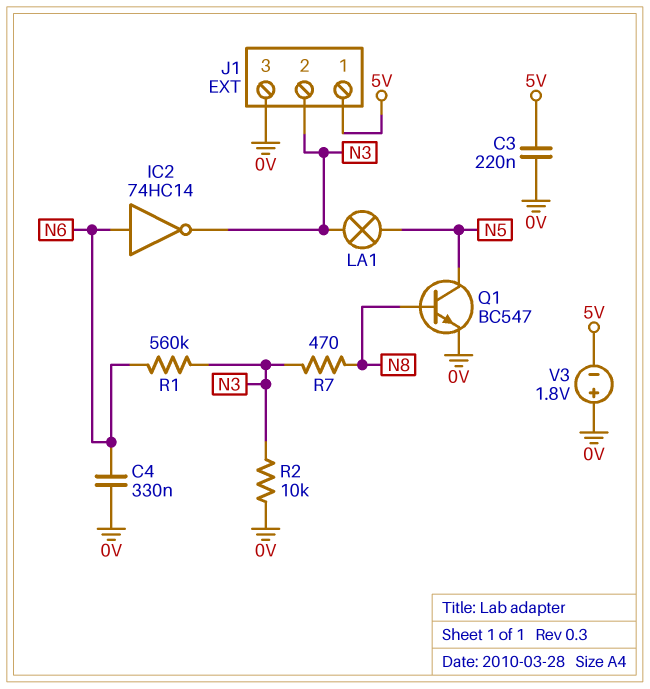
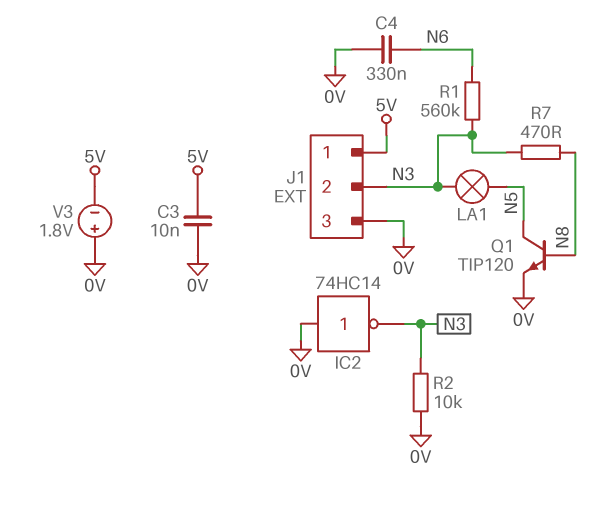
C3: 220nF (0V, 5V) -> 10nF (0V, 5V)
IC2: NOT 74HC14 (in N6, out N3) -> NOT 74HC14 (in 0V, out N3)
Q1: NPN BC547 (B N8, C N5, E 0V) -> NPN TIP120 (B N8, C N5, E 0V)

